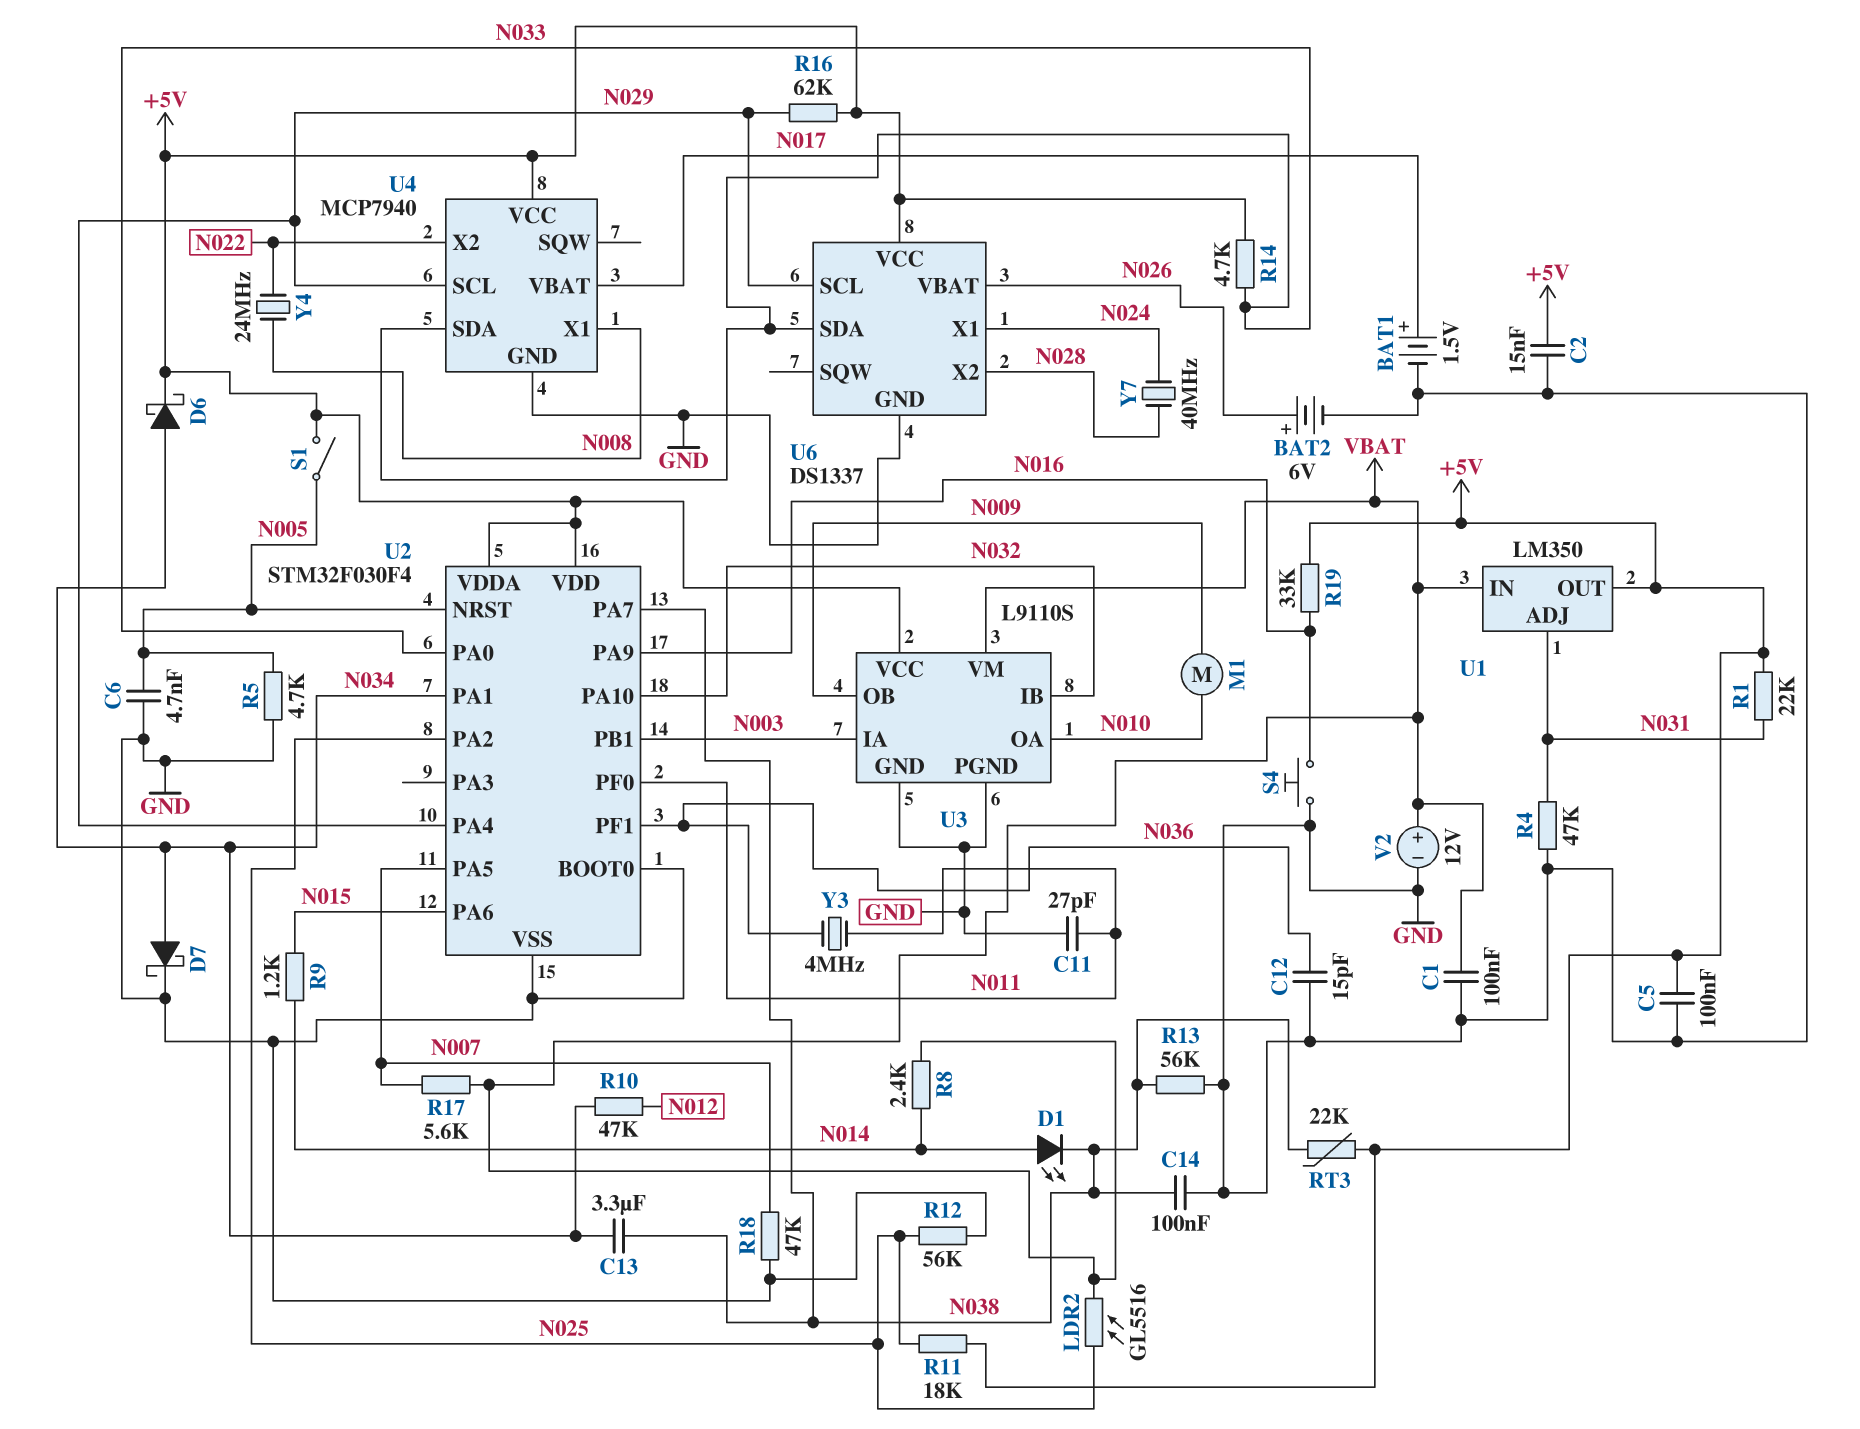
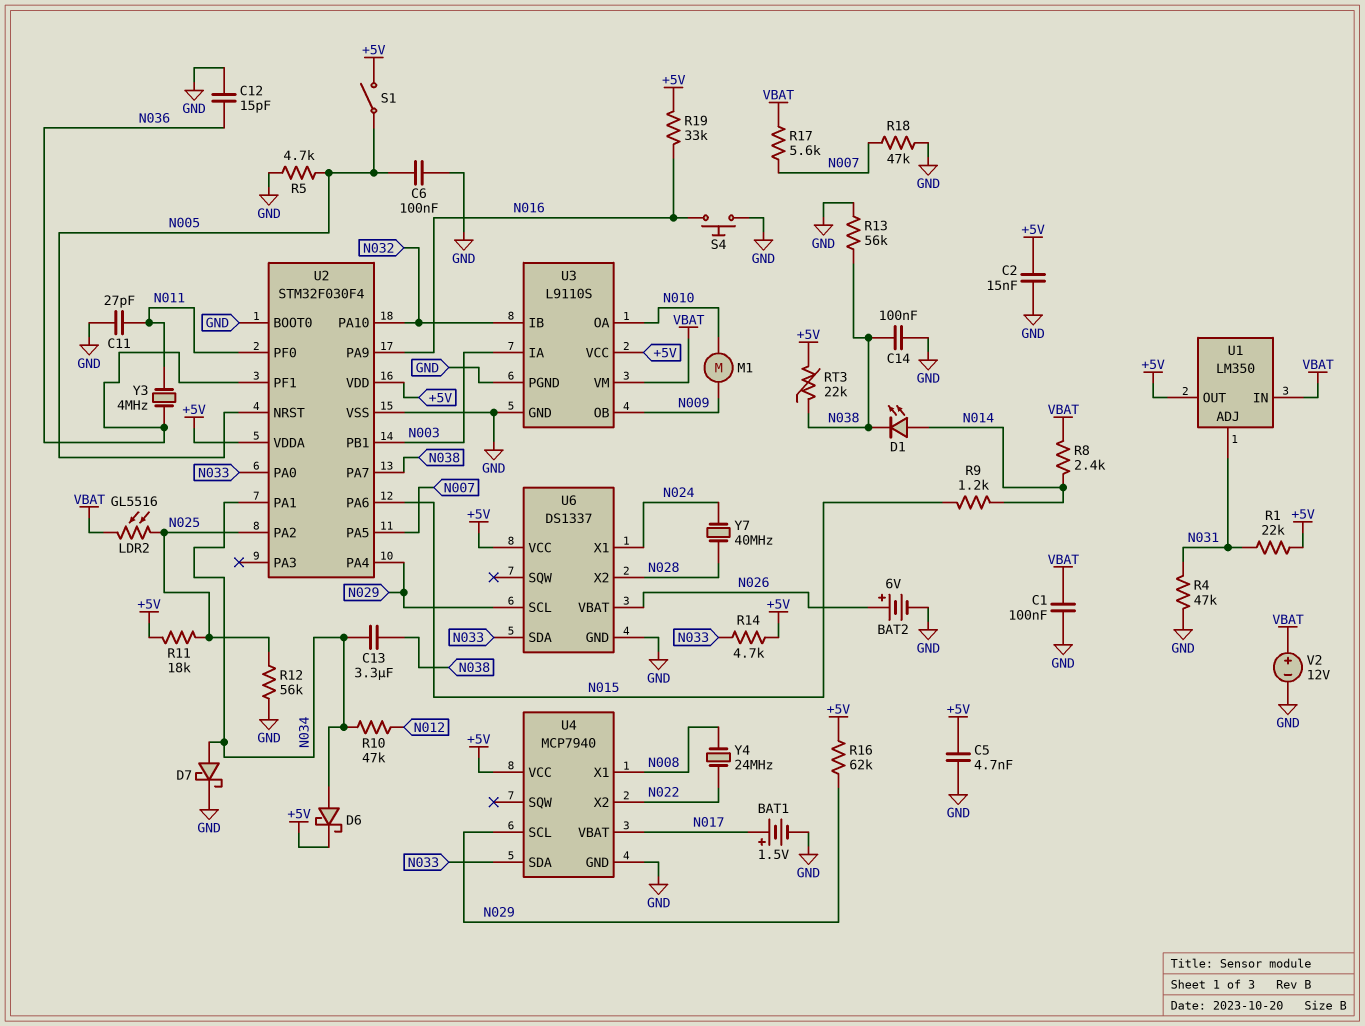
C5: 100nF (+5V, GND) -> 4.7nF (+5V, GND)
C6: 4.7nF (GND, N005) -> 100nF (GND, N005)

